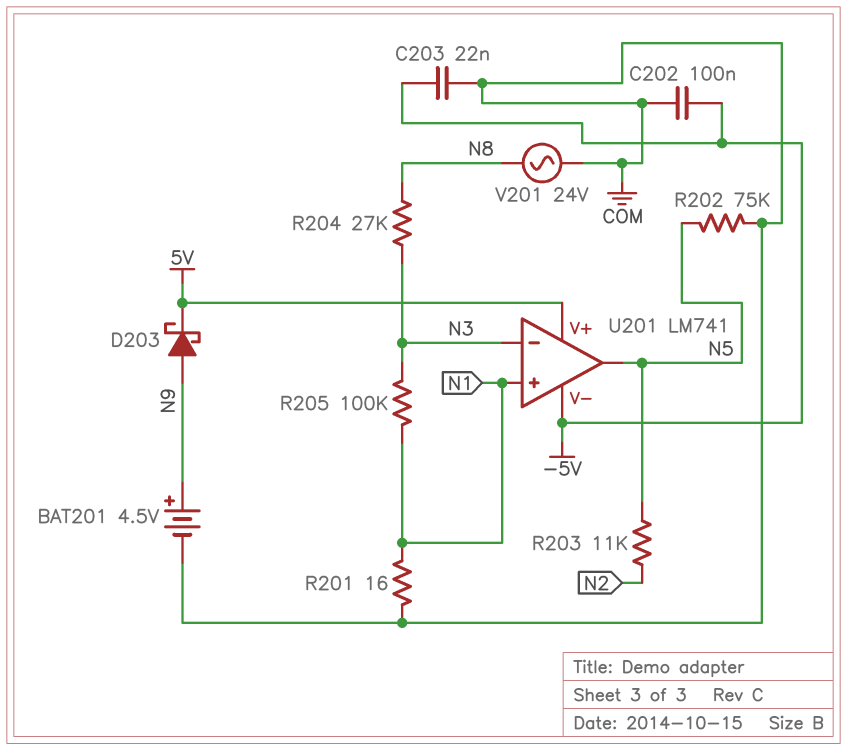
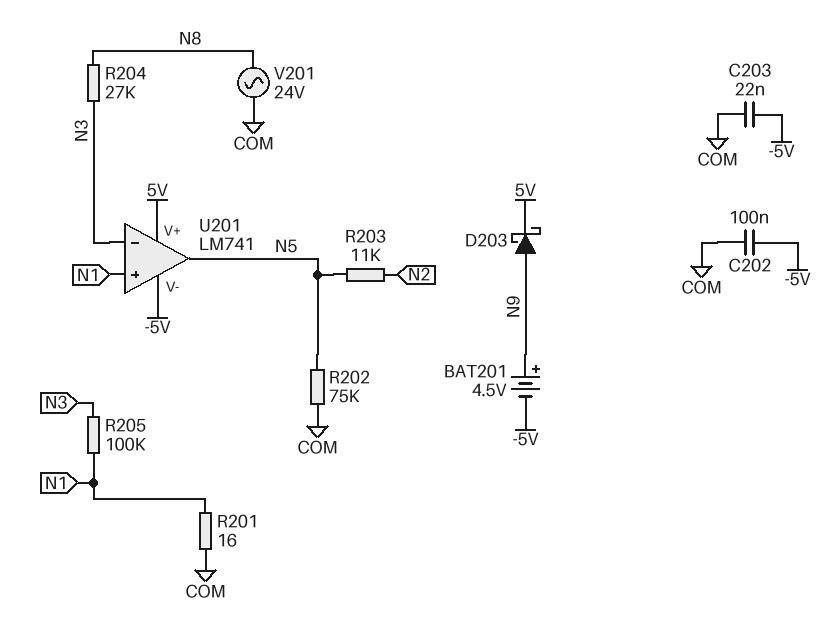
BAT201: 4.5V (plus N9, minus COM) -> 4.5V (plus N9, minus -5V)

